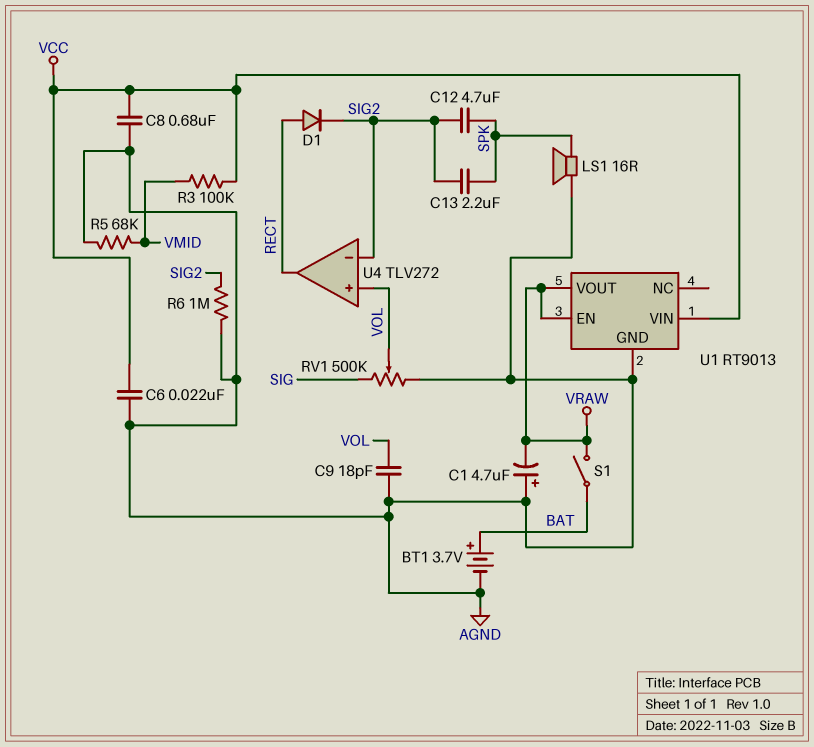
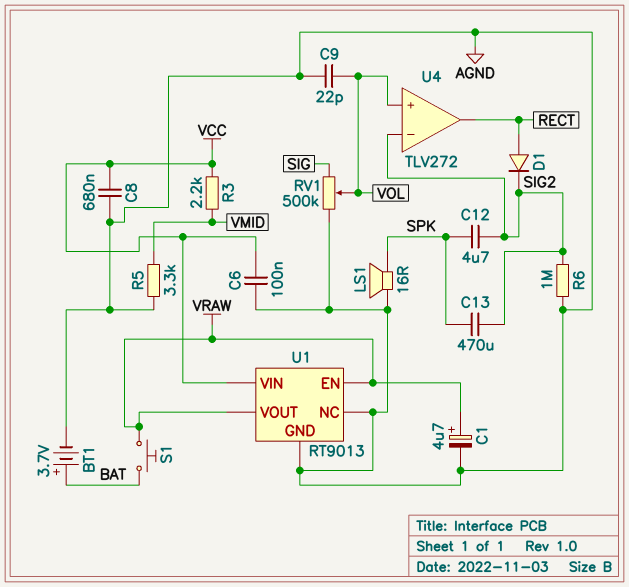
C1: 4.7uF (plus AGND, minus VRAW) -> 4.7uF (plus VRAW, minus AGND)
C6: 22nF (AGND, VCC) -> 100nF (AGND, VCC)
C9: 18pF (AGND, VOL) -> 22pF (AGND, VOL)
C13: 2.2uF (SIG2, SPK) -> 470uF (SIG2, SPK)
R3: 100k (VCC, VMID) -> 2.2k (VCC, VMID)
R5: 68k (AGND, VMID) -> 3.3k (AGND, VMID)
S1: switch (BAT, VRAW) -> button (BAT, VRAW)
U1 pin NC: none -> AGND

